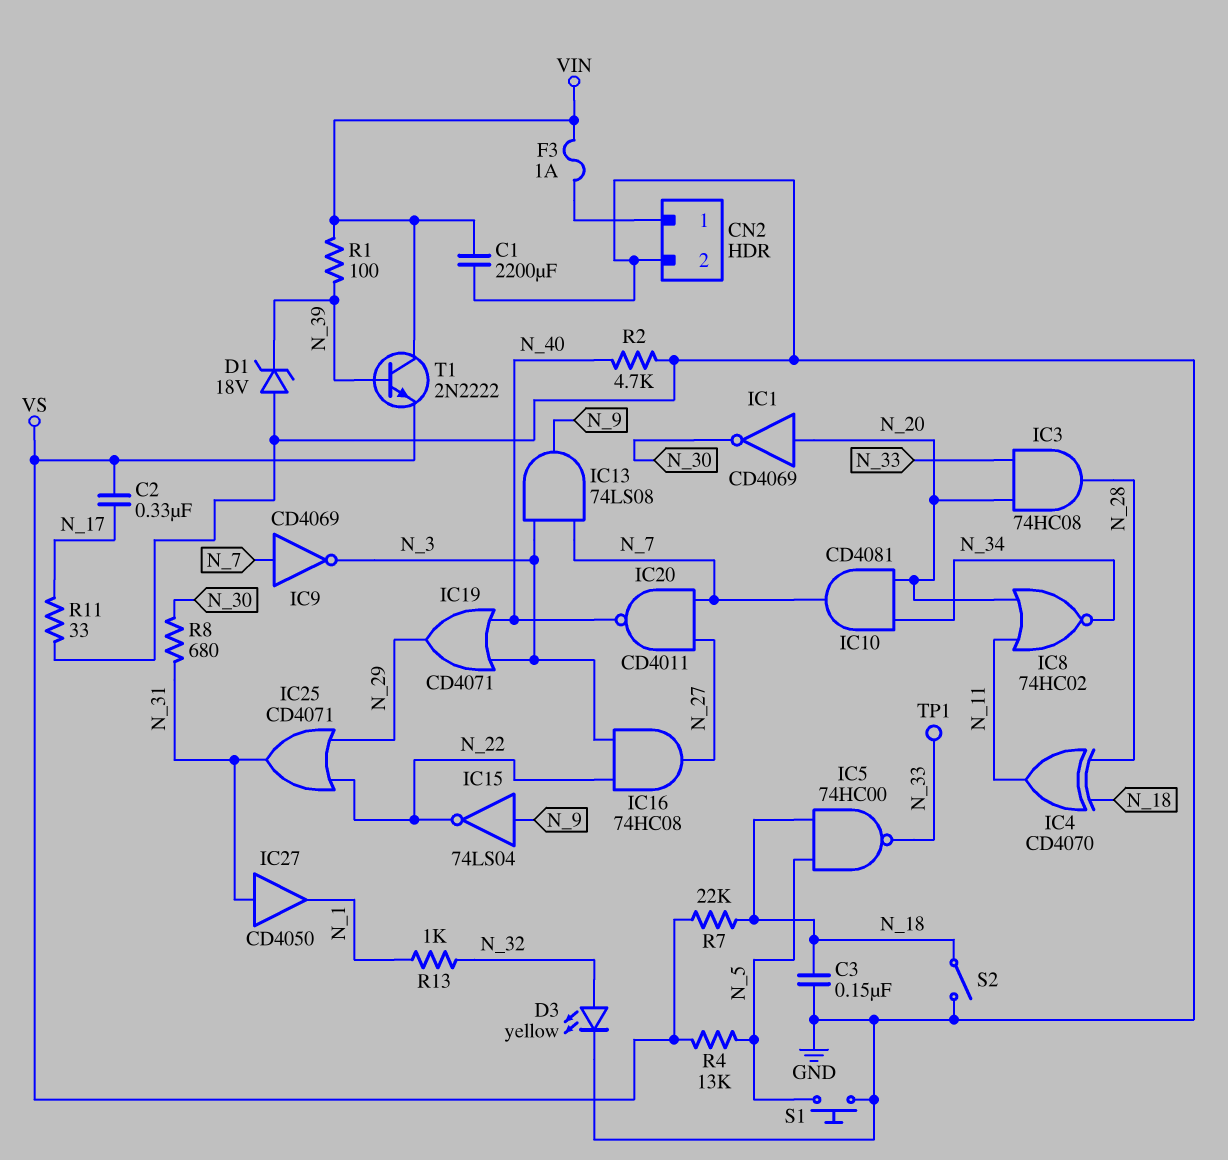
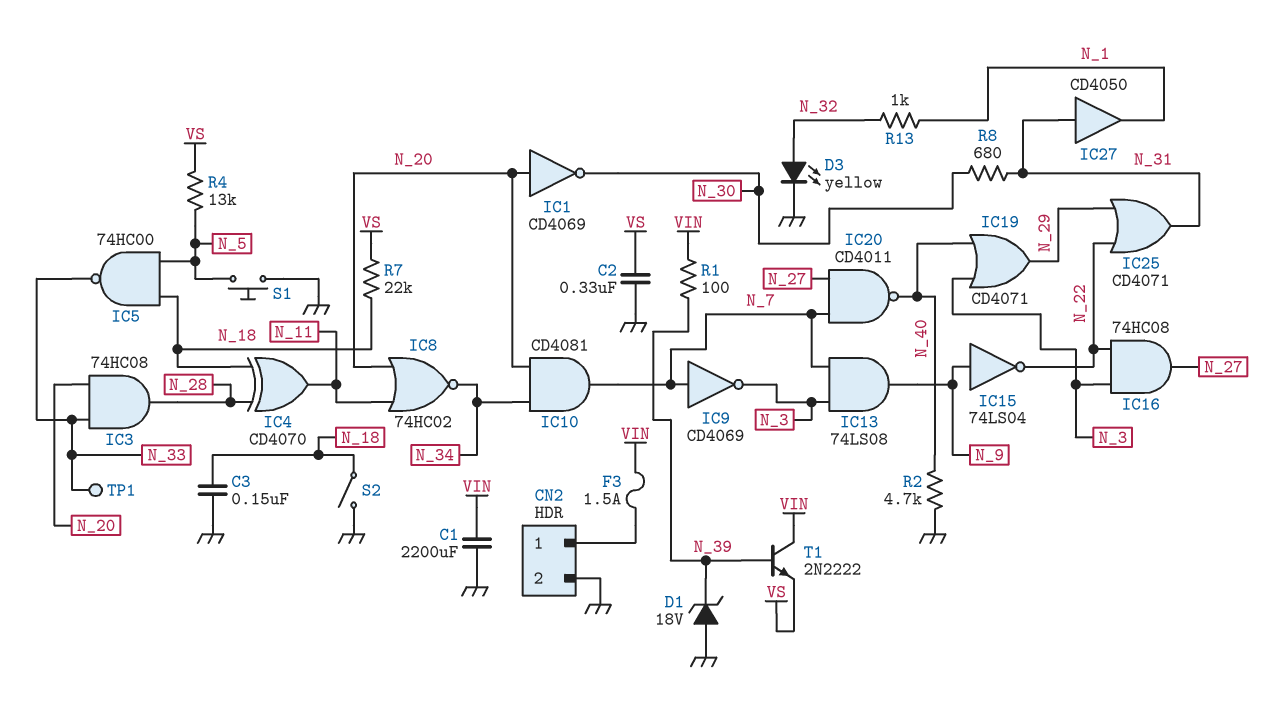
C2: 330nF (N_17, VS) -> 330nF (GND, VS)
F3: 1A (CN2/1, VIN) -> 1.5A (CN2/1, VIN)
R11: 33 (GND, N_17) -> none

